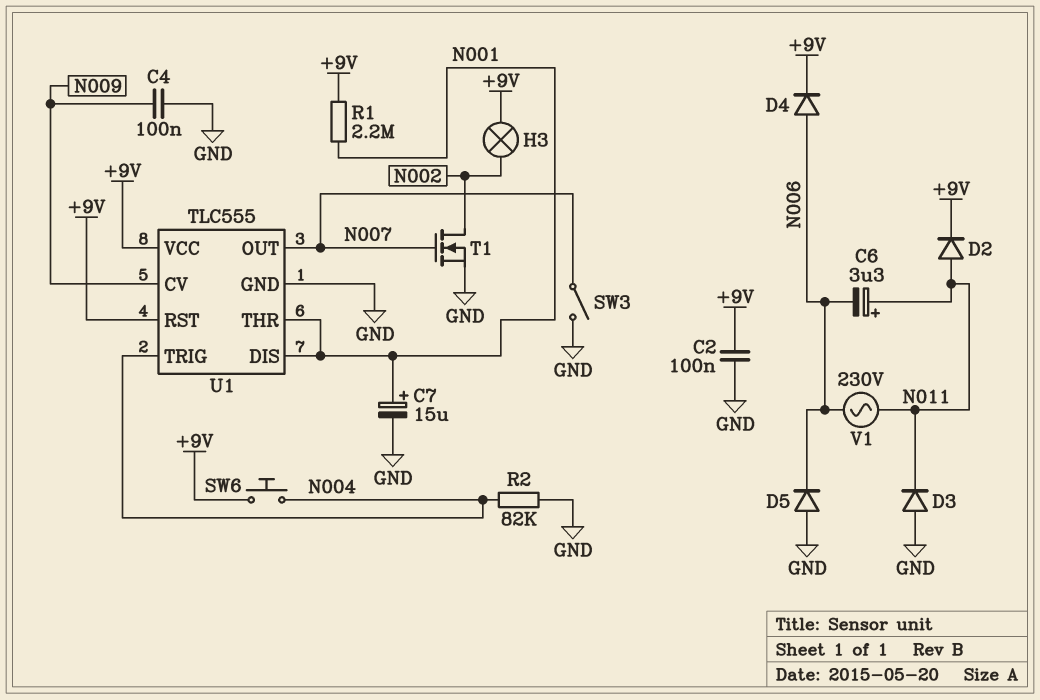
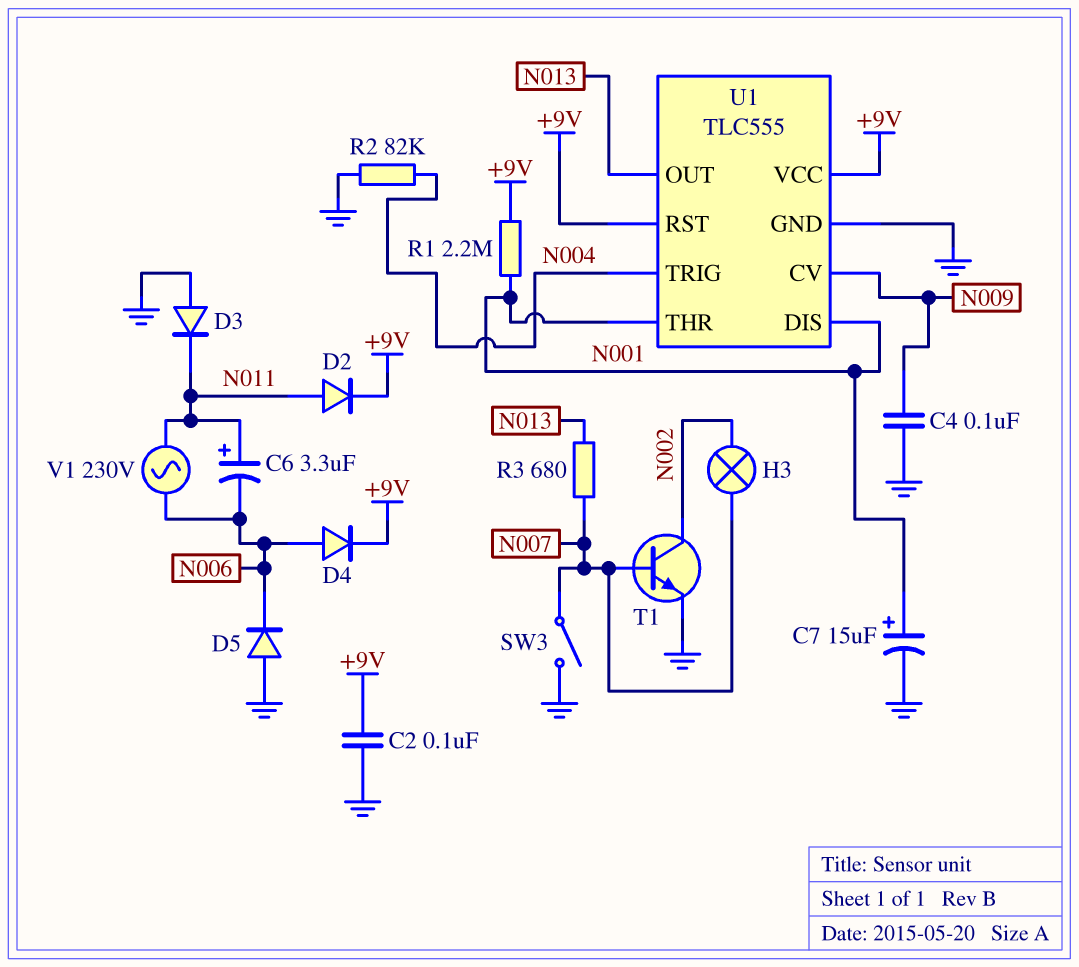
H3: lamp (+9V, N002) -> lamp (N002, N007)
R3: none -> 680 (N007, N013)
SW6: button (+9V, N004) -> none
T1: NMOS (G N007, D N002, S GND) -> NPN (B N007, C N002, E GND)
U1 pin OUT: N007 -> N013

